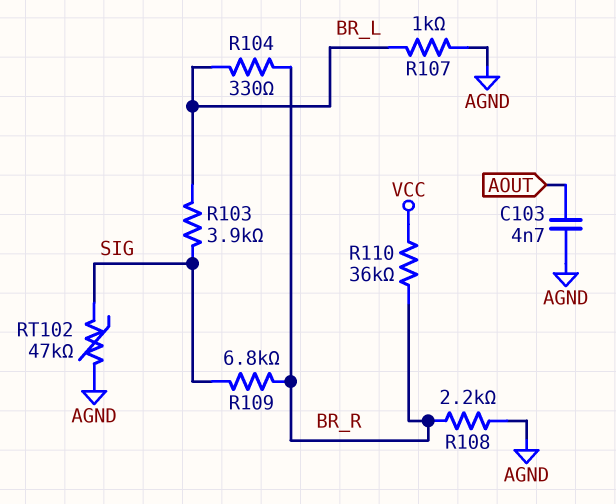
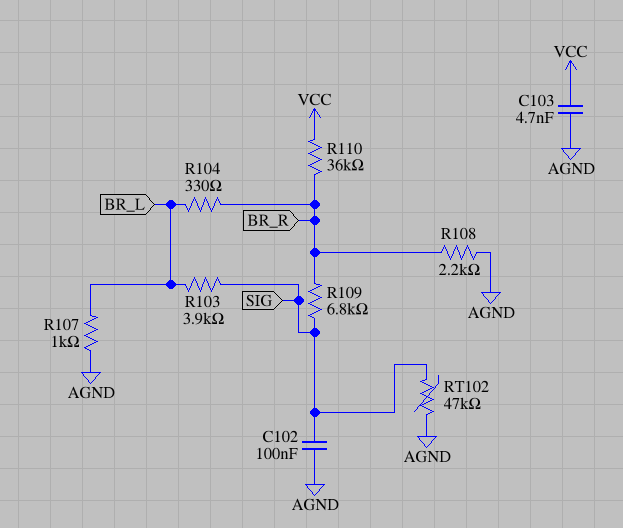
C102: none -> 100nF (AGND, SIG)
C103: 4.7nF (AGND, AOUT) -> 4.7nF (AGND, VCC)

